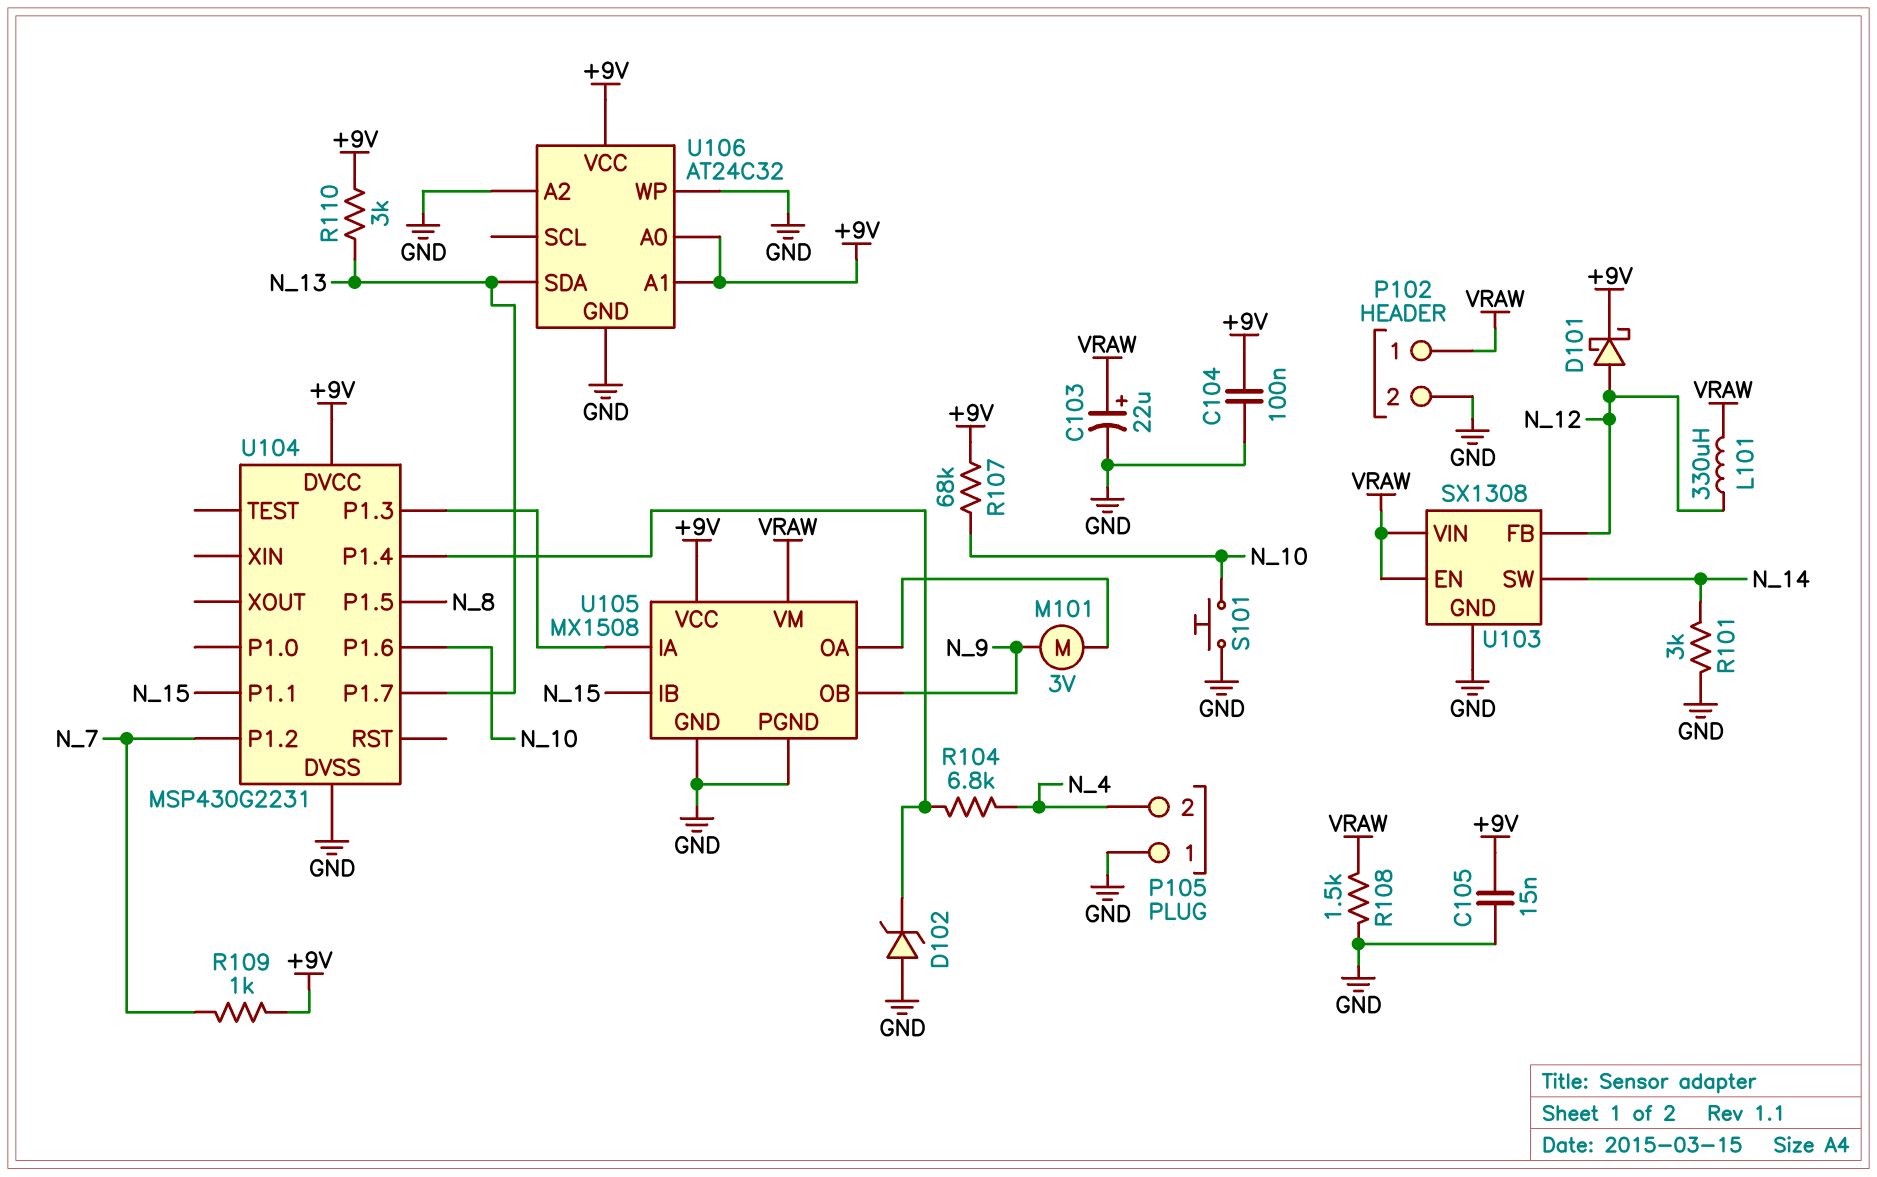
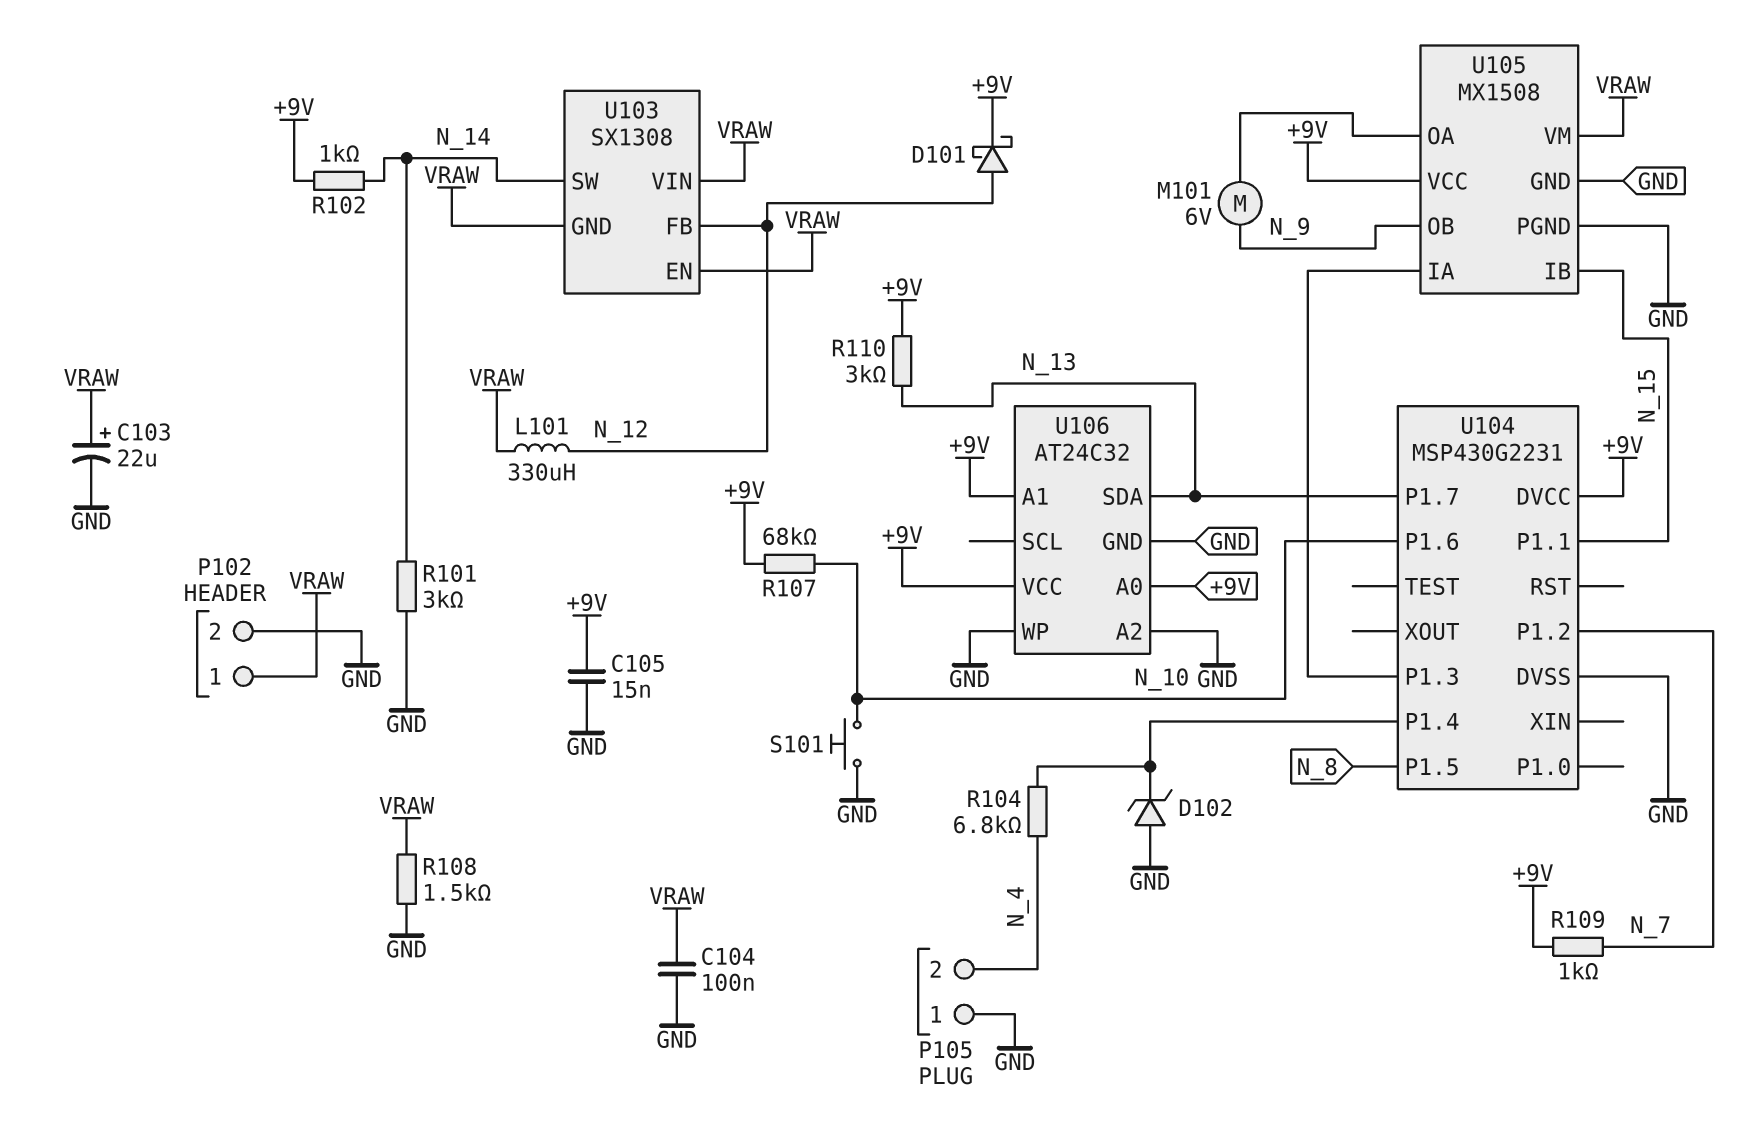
C104: 100nF (+9V, GND) -> 100nF (GND, VRAW)
M101: motor 3V (N_9, U105/OA) -> motor 6V (N_9, U105/OA)
R102: none -> 1k (+9V, N_14)
U103 pin GND: GND -> VRAW

